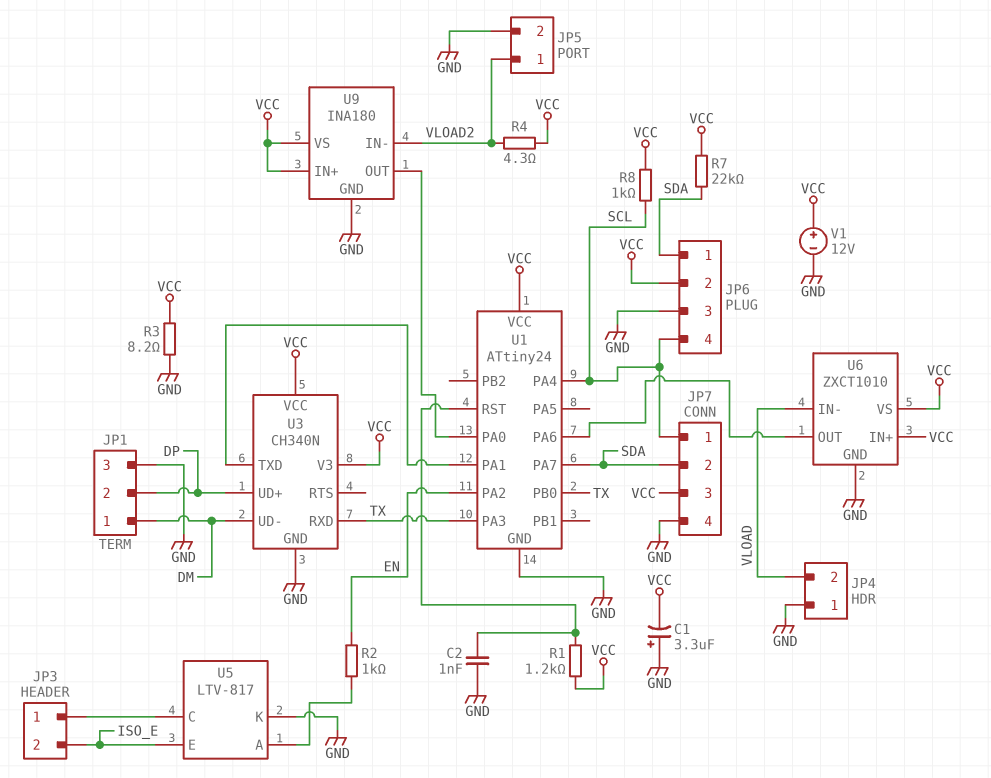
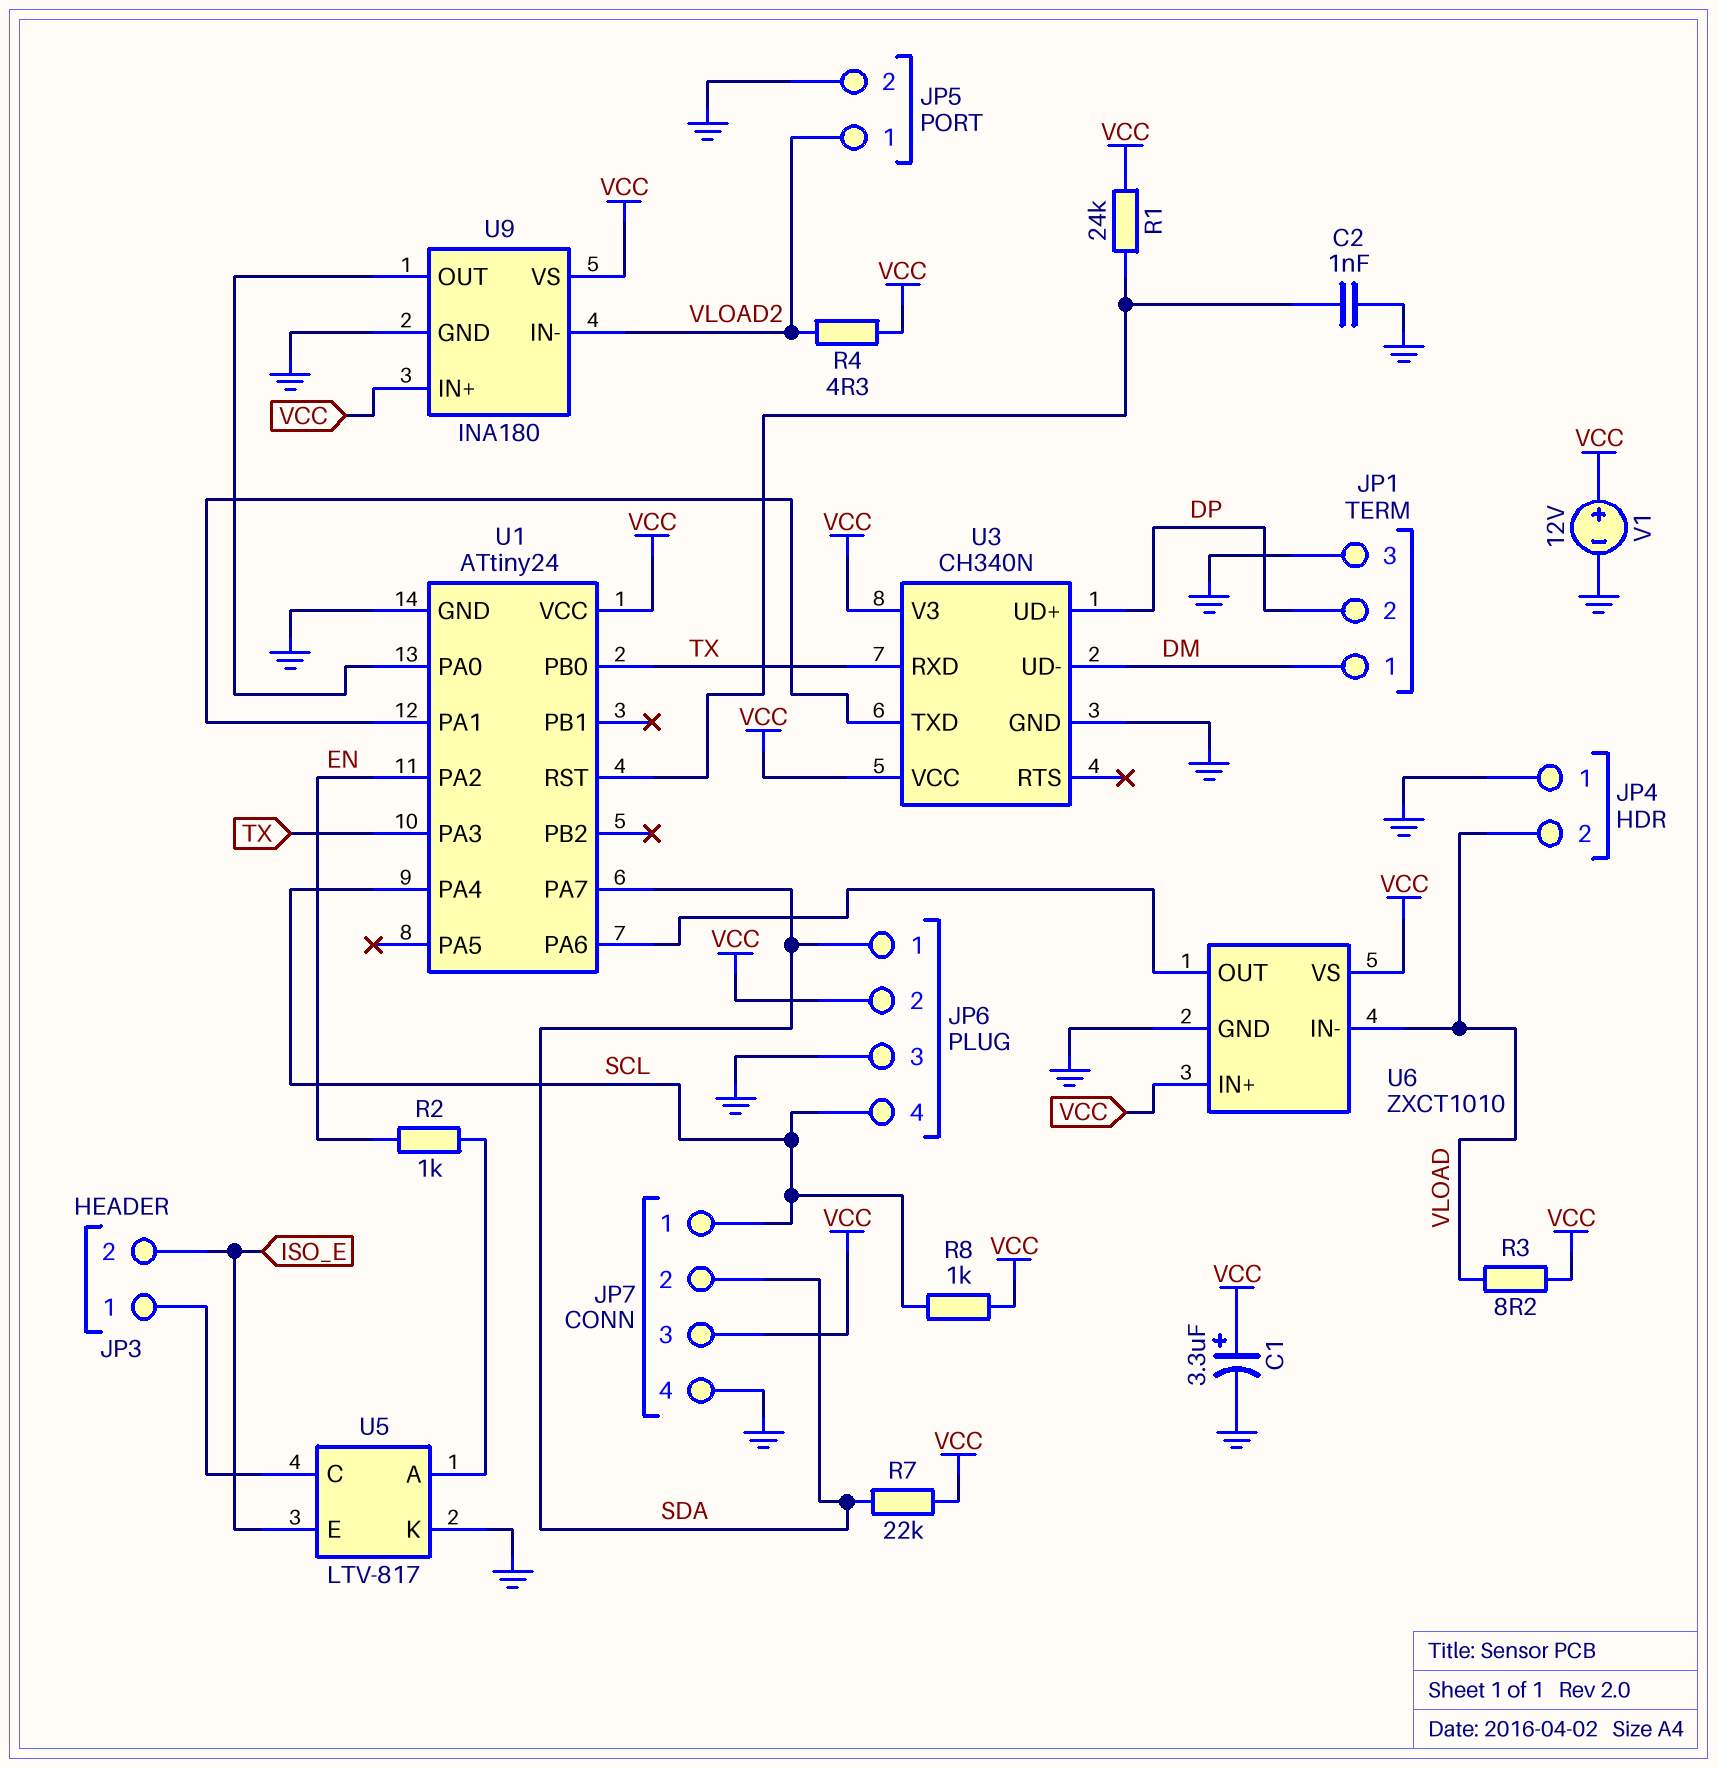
C1: 3.3uF (plus GND, minus VCC) -> 3.3uF (plus VCC, minus GND)
R1: 1.2k (U1/RST, VCC) -> 24k (U1/RST, VCC)
R3: 8.2 (GND, VCC) -> 8.2 (VCC, VLOAD)

